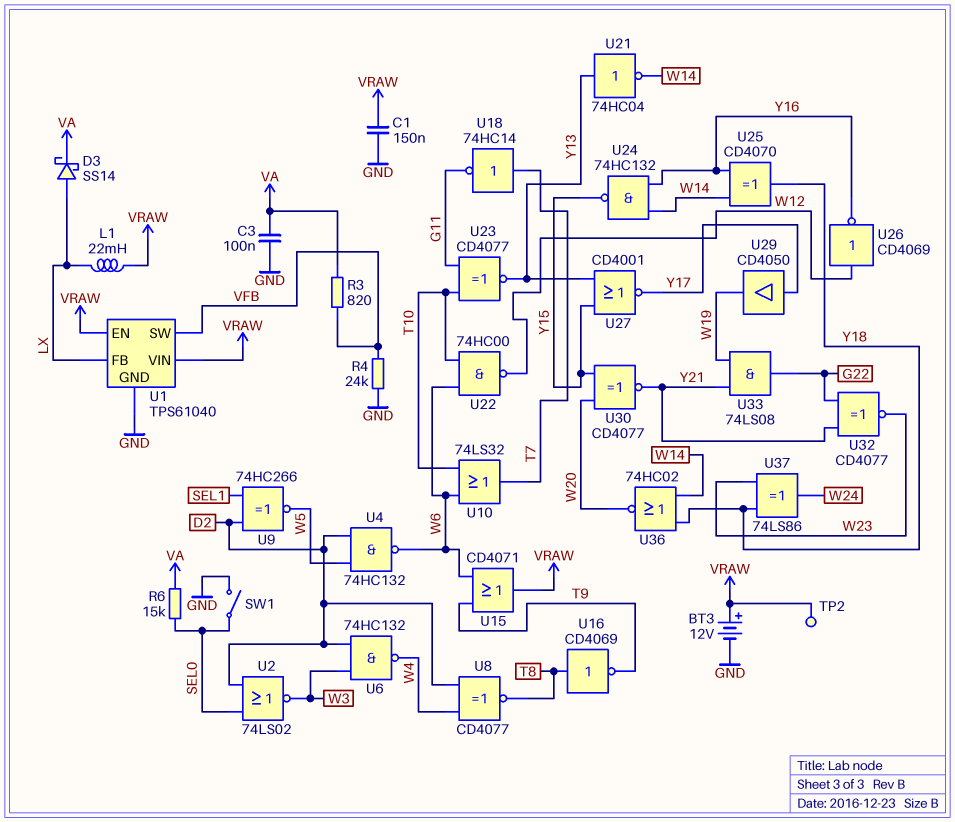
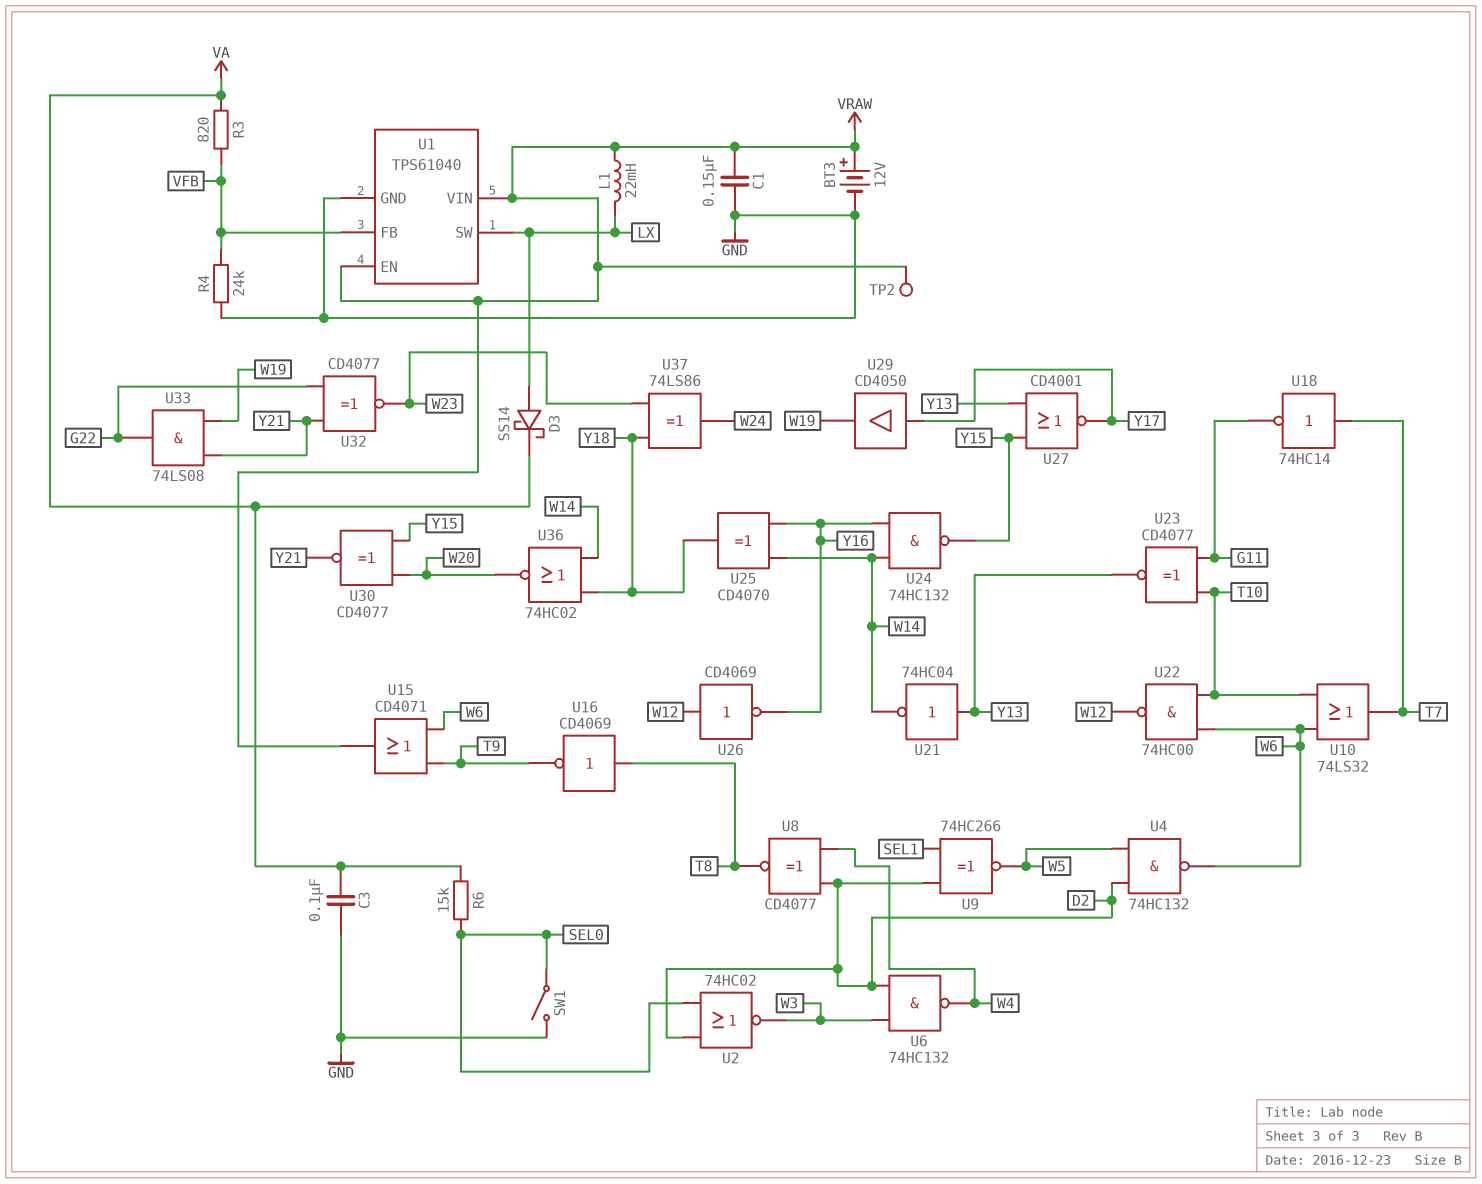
U1 pin FB: LX -> VFB
U1 pin SW: VFB -> LX
U2: NOR 74LS02 (in D2, in SEL0, out W3) -> NOR 74HC02 (in D2, in SEL0, out W3)

